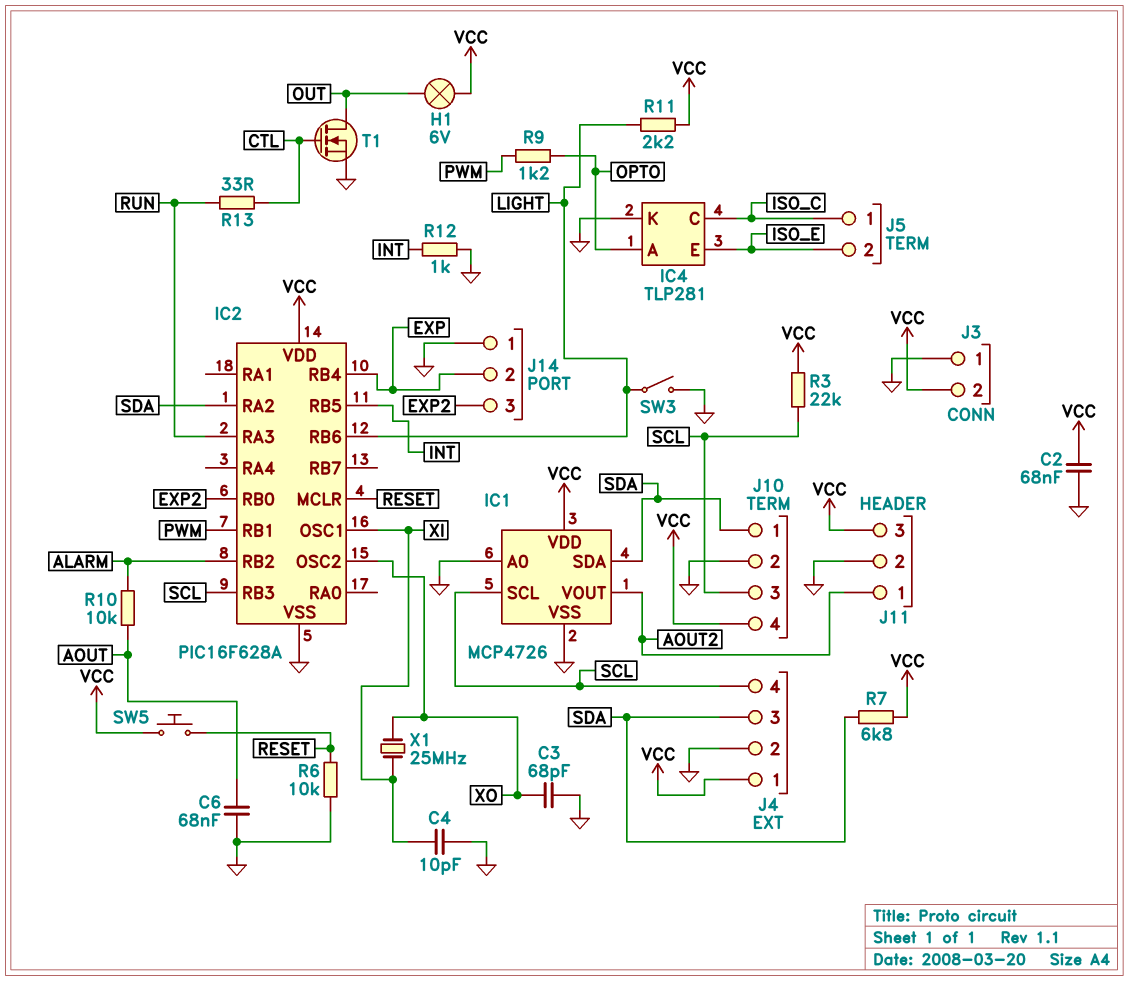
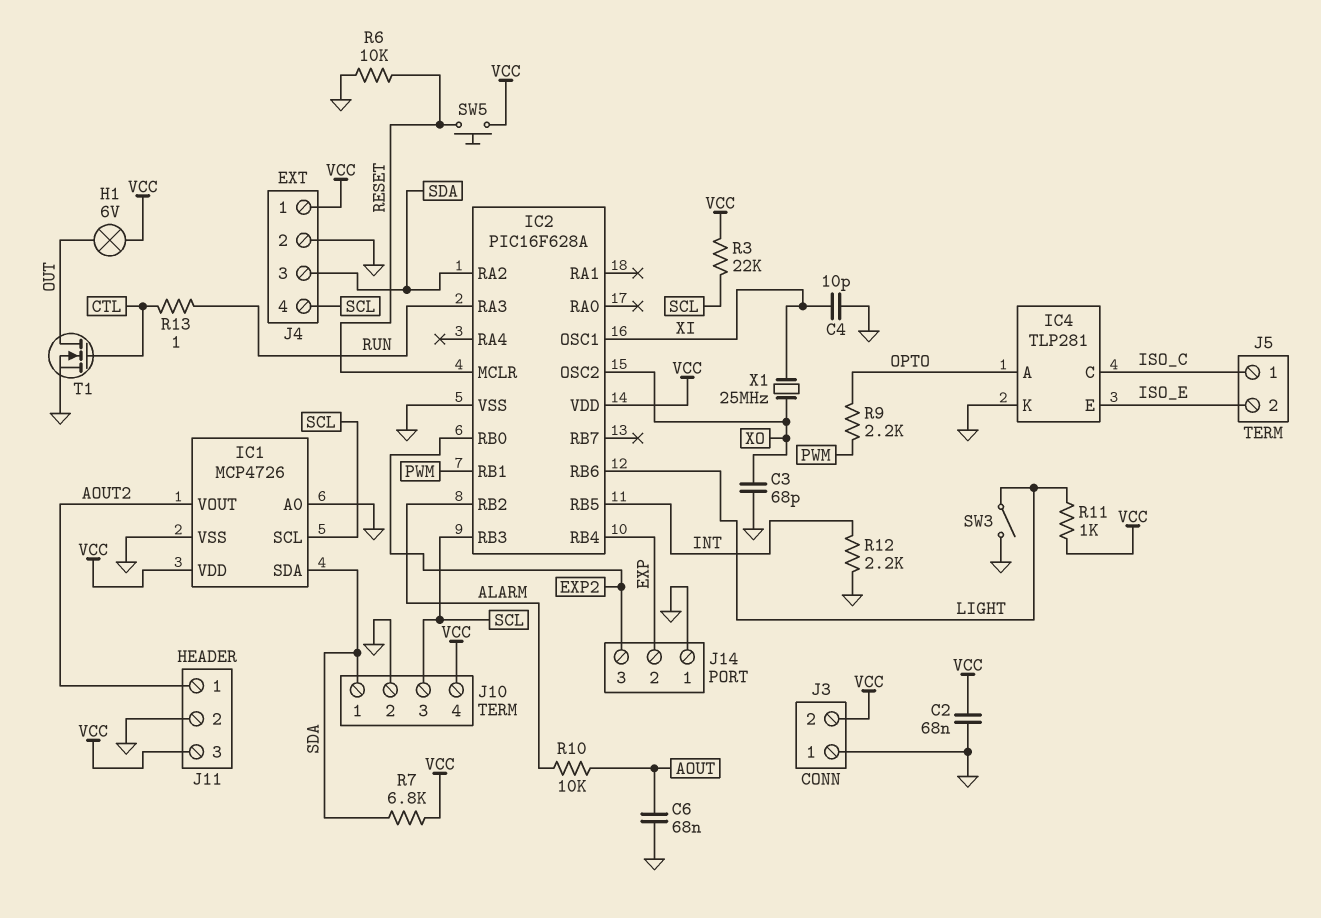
R9: 1.2k (OPTO, PWM) -> 2.2k (OPTO, PWM)
R11: 2.2k (LIGHT, VCC) -> 1k (LIGHT, VCC)
R12: 1k (GND, INT) -> 2.2k (GND, INT)
R13: 33 (CTL, RUN) -> 1 (CTL, RUN)

